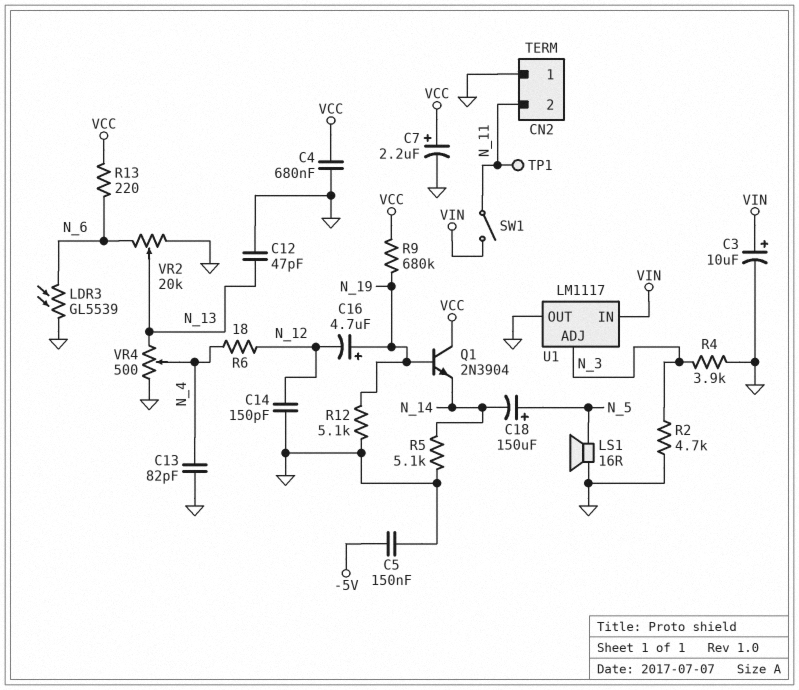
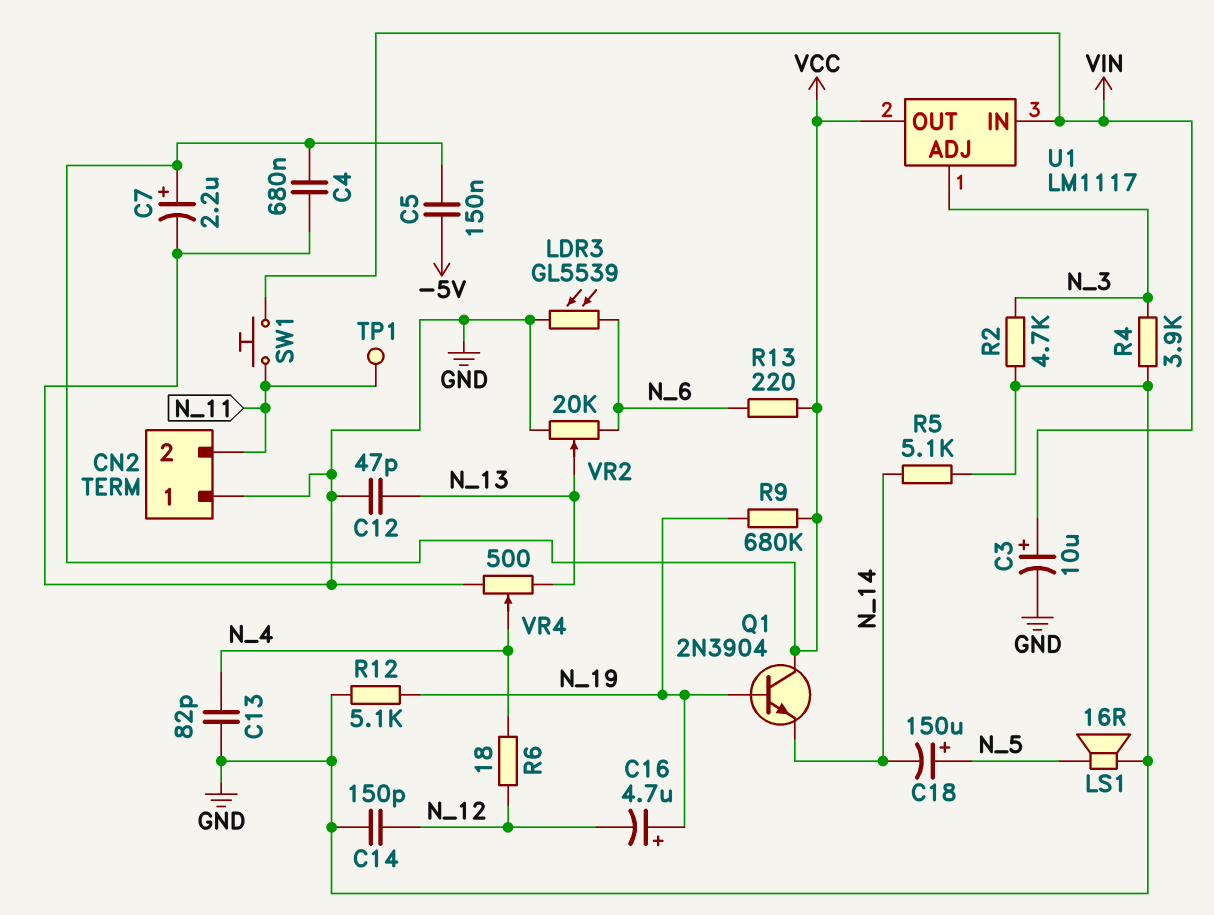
C5: 150nF (-5V, GND) -> 150nF (-5V, VCC)
SW1: switch (N_11, VIN) -> button (N_11, VIN)
U1 pin OUT: GND -> VCC

